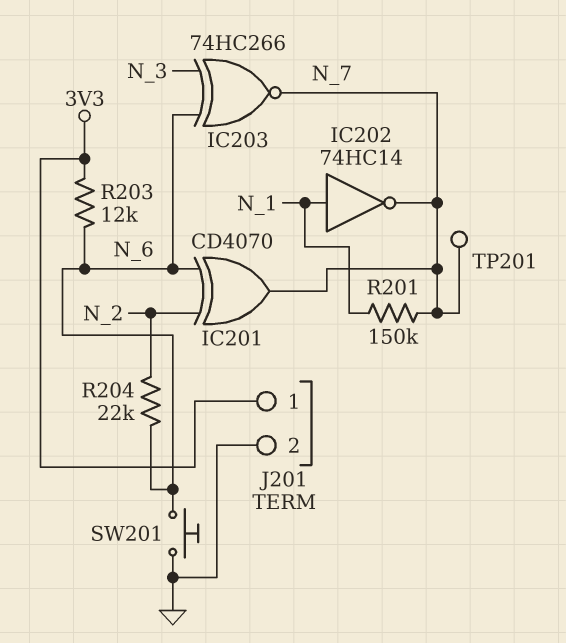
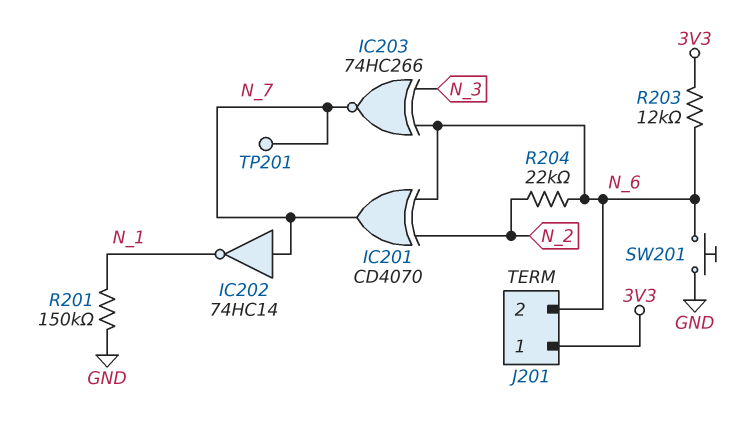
IC202: NOT 74HC14 (in N_1, out N_7) -> NOT 74HC14 (in N_7, out N_1)
J201 pin 2: GND -> N_6
R201: 150k (N_1, N_7) -> 150k (GND, N_1)

